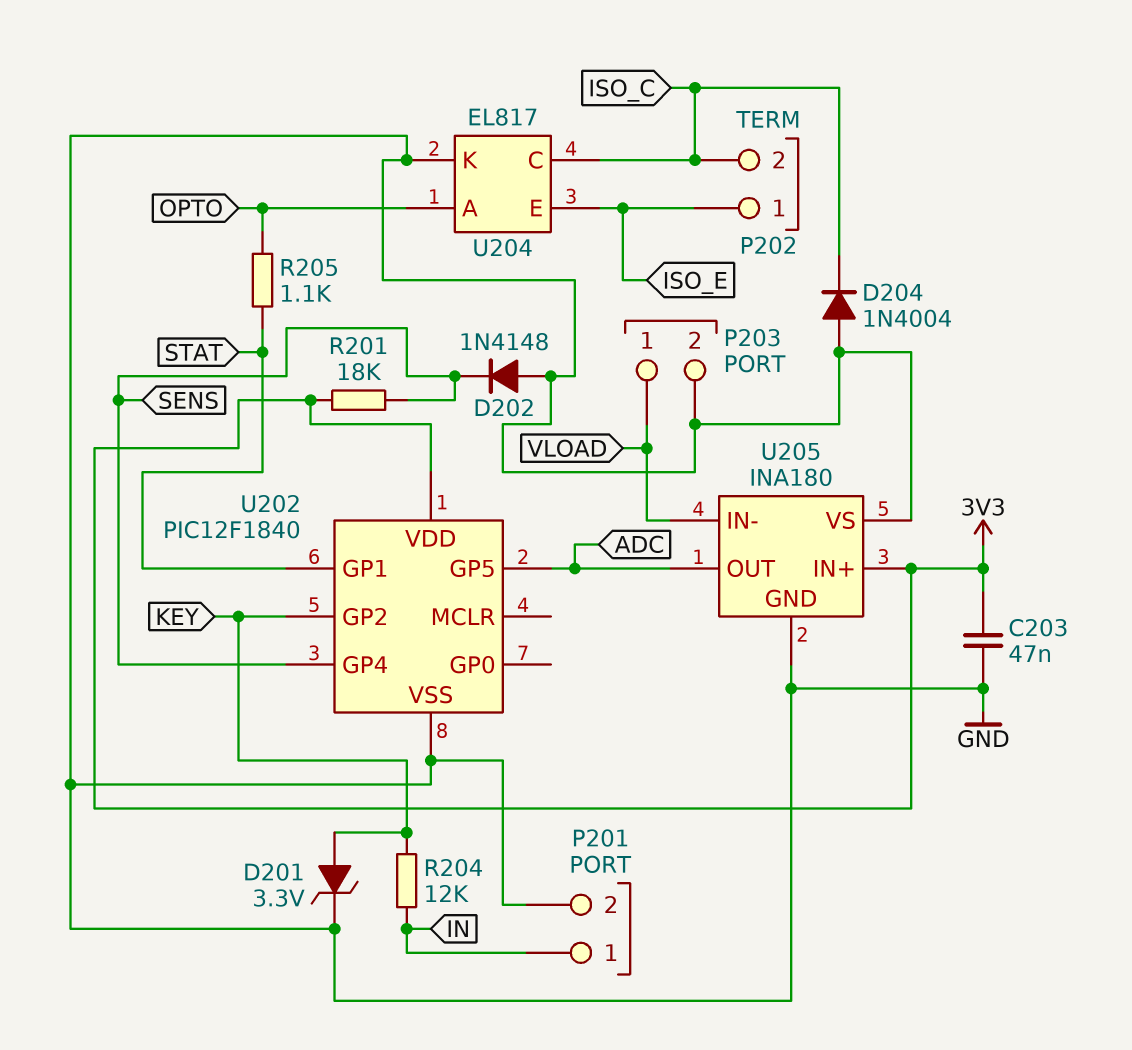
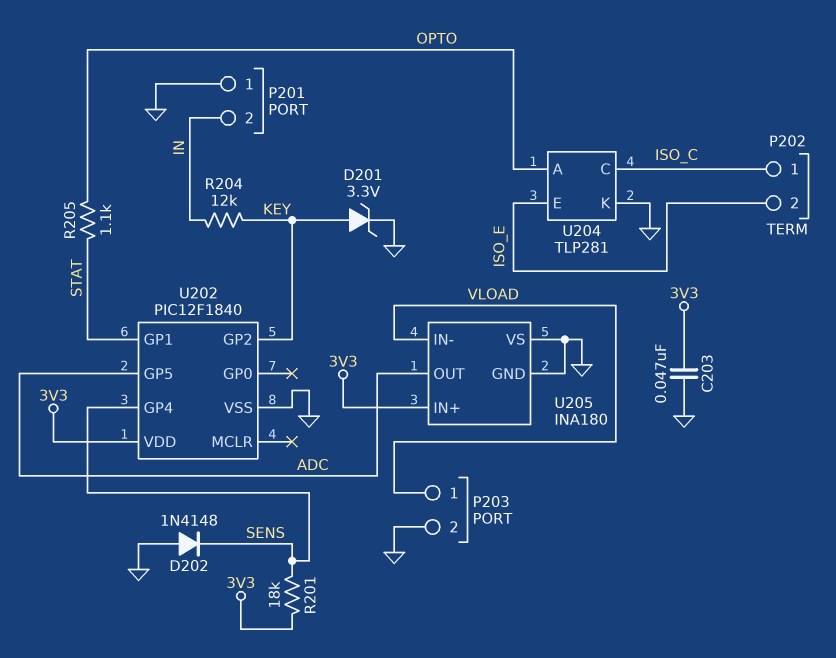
D204: diode 1N4004 (A GND, K ISO_C) -> none
P201 pin 1: IN -> GND
P201 pin 2: GND -> IN
P202 pin 1: ISO_E -> ISO_C
P202 pin 2: ISO_C -> ISO_E
U204: EL817 -> TLP281

